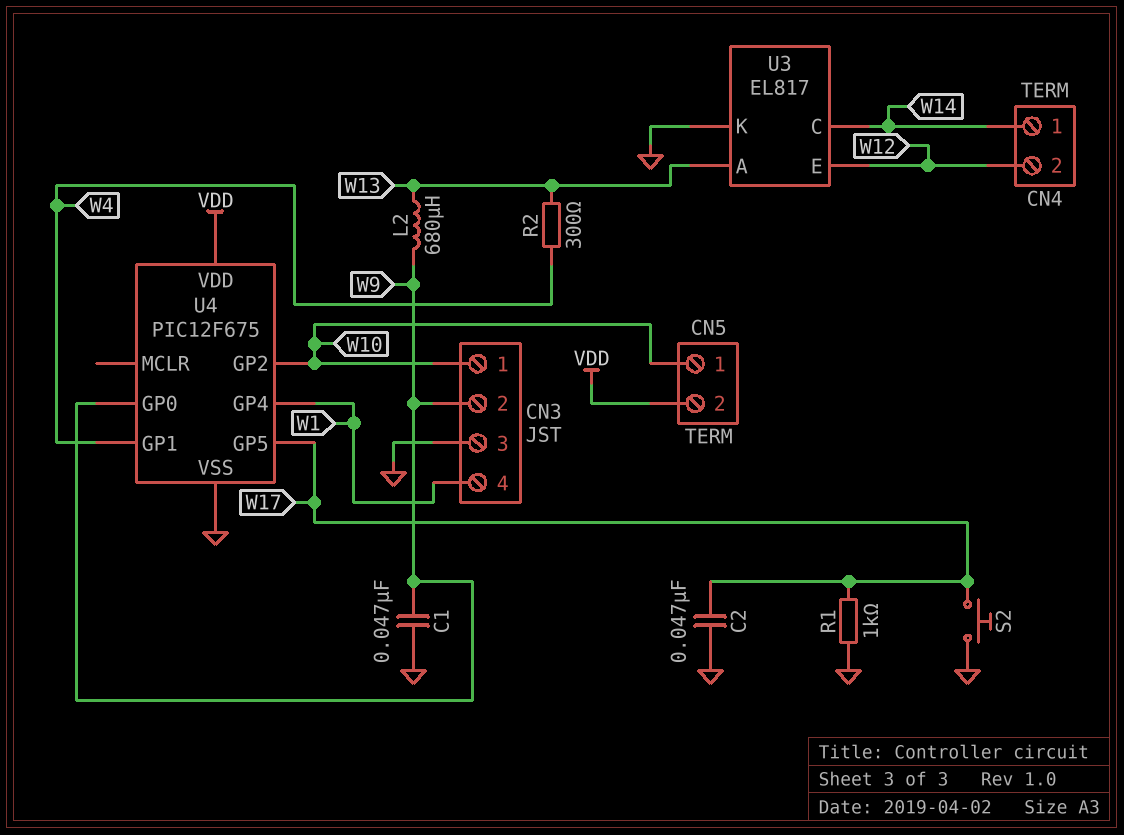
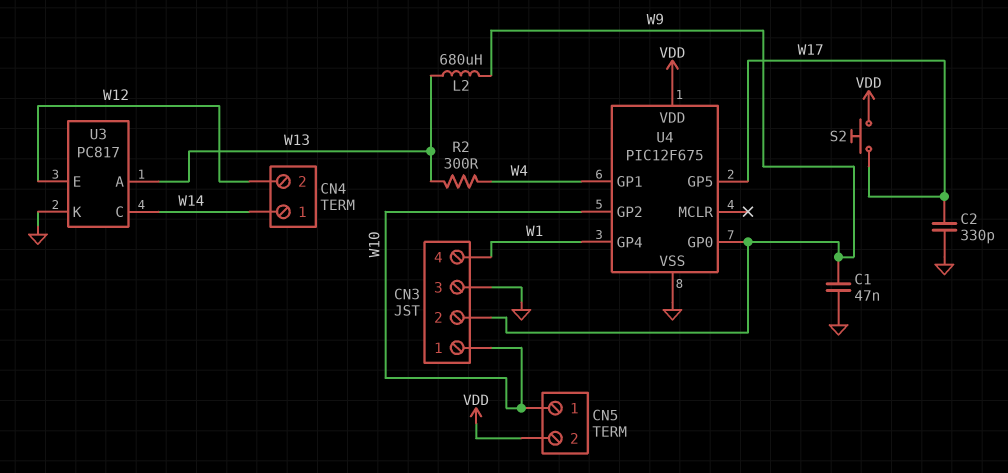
C2: 47nF (GND, W17) -> 330pF (GND, W17)
R1: 1k (GND, W17) -> none
S2: button (GND, W17) -> button (VDD, W17)
U3: EL817 -> PC817

